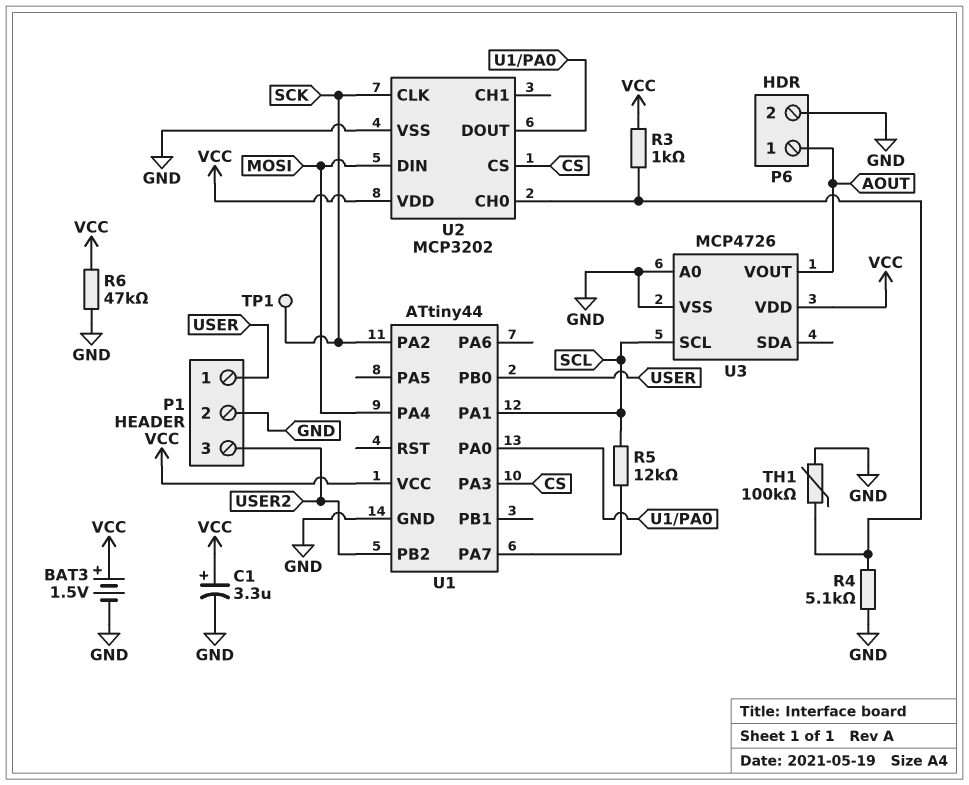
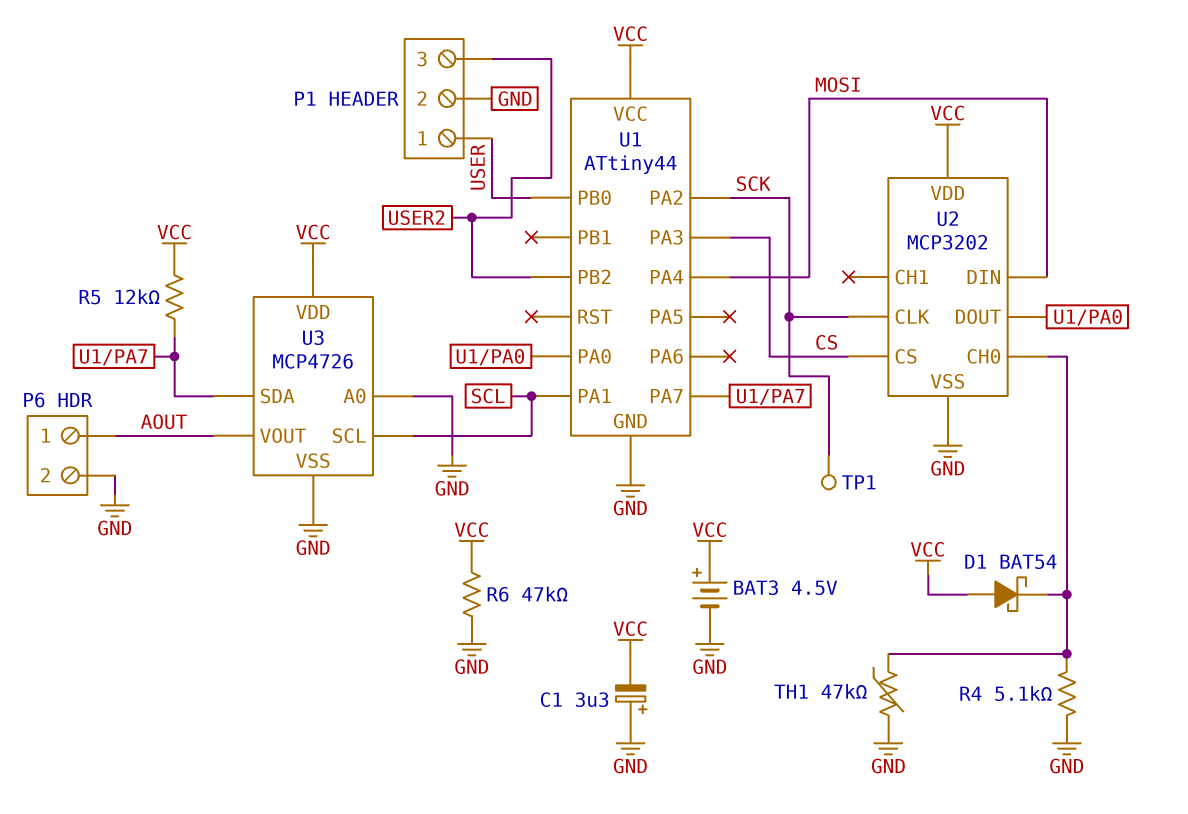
BAT3: 1.5V (plus VCC, minus GND) -> 4.5V (plus VCC, minus GND)
C1: 3.3uF (plus VCC, minus GND) -> 3.3uF (plus GND, minus VCC)
D1: none -> schottky BAT54 (A VCC, K U2/CH0)
R3: 1k (U2/CH0, VCC) -> none
R5: 12k (SCL, U1/PA7) -> 12k (U1/PA7, VCC)
TH1: 100k (GND, U2/CH0) -> 47k (GND, U2/CH0)
U3 pin SDA: none -> U1/PA7

